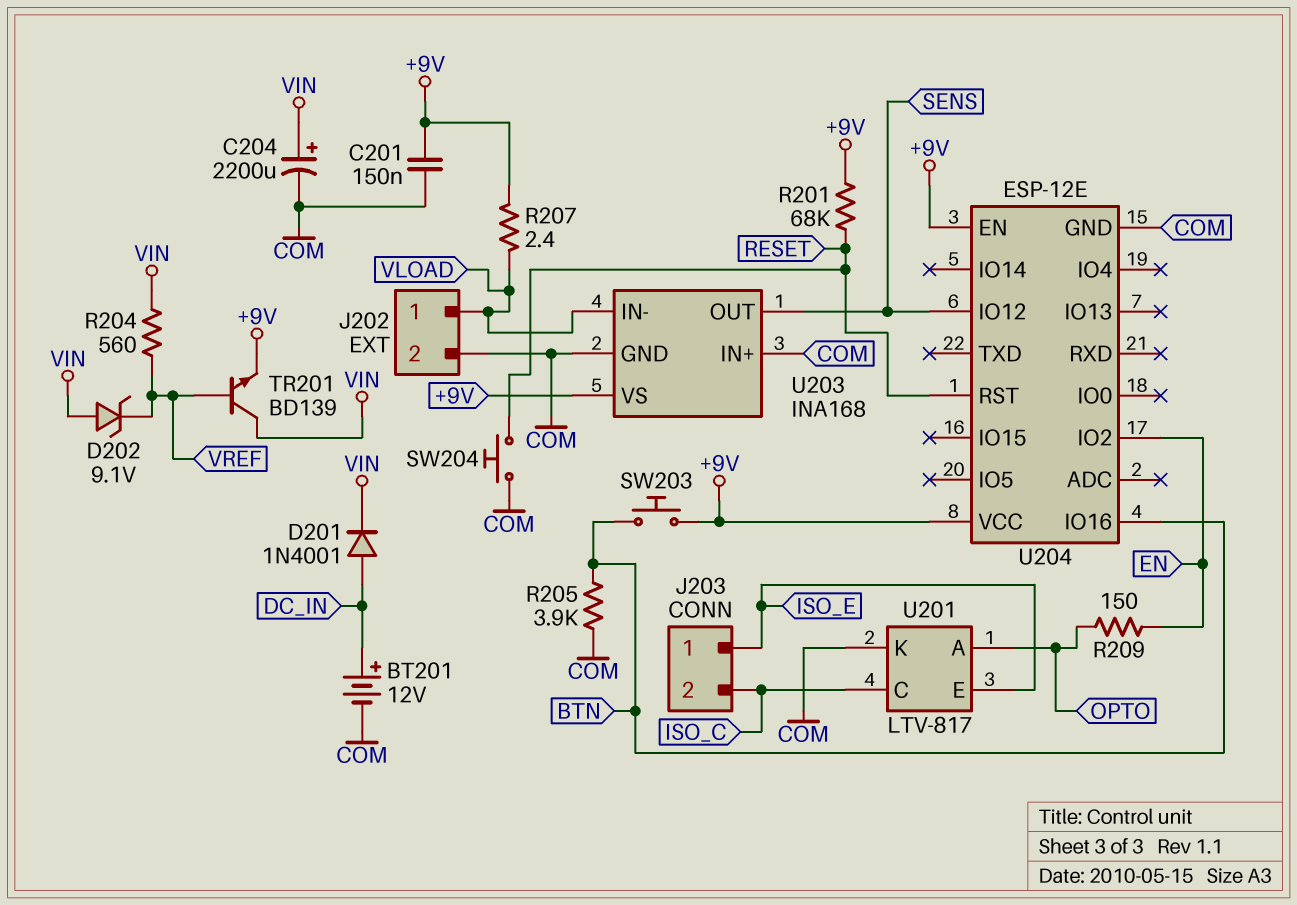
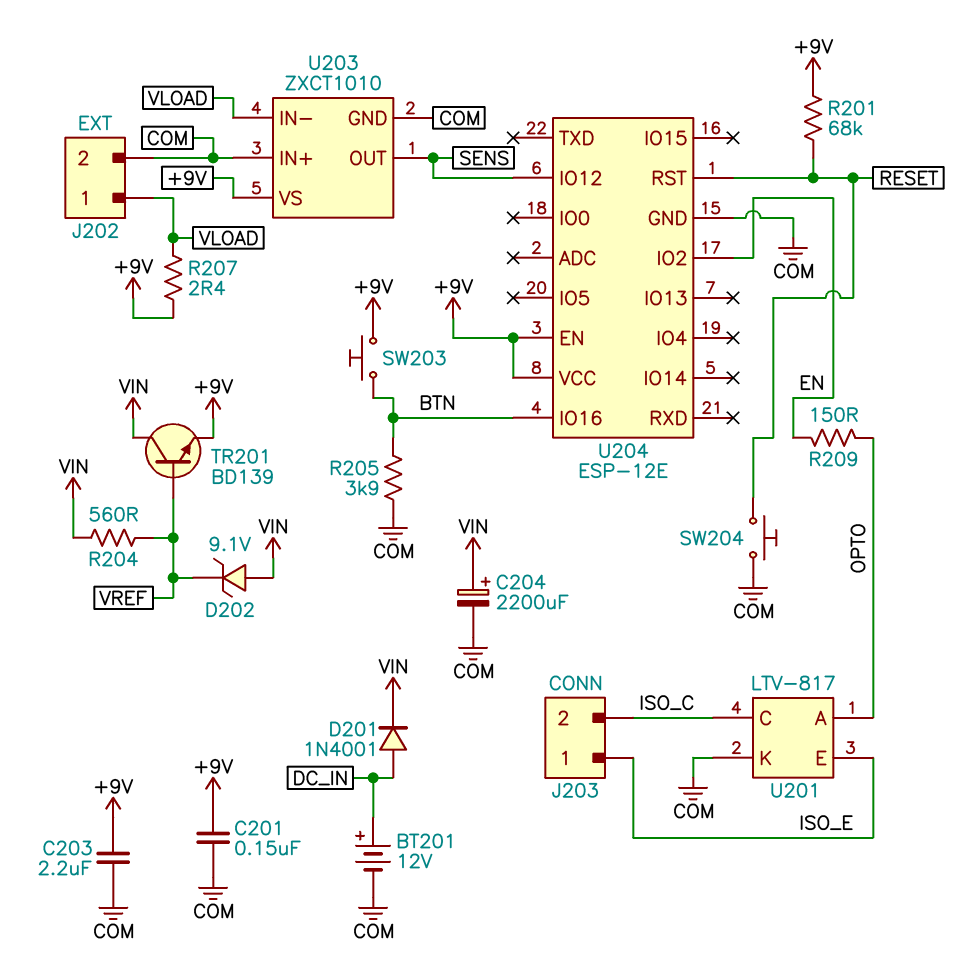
C203: none -> 2.2uF (+9V, COM)
U203: INA168 -> ZXCT1010

